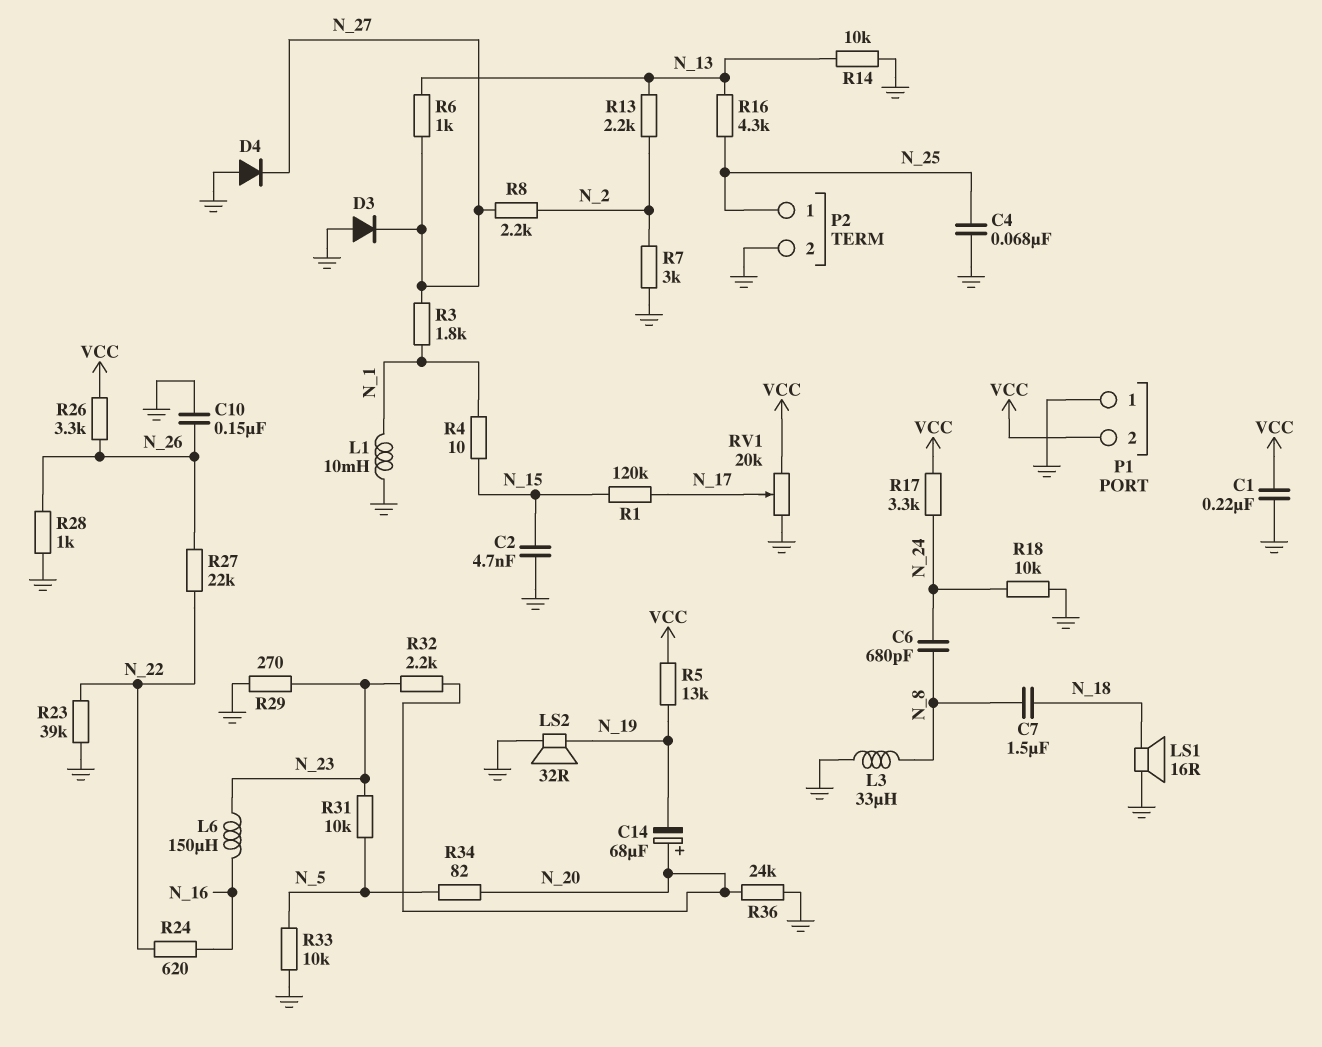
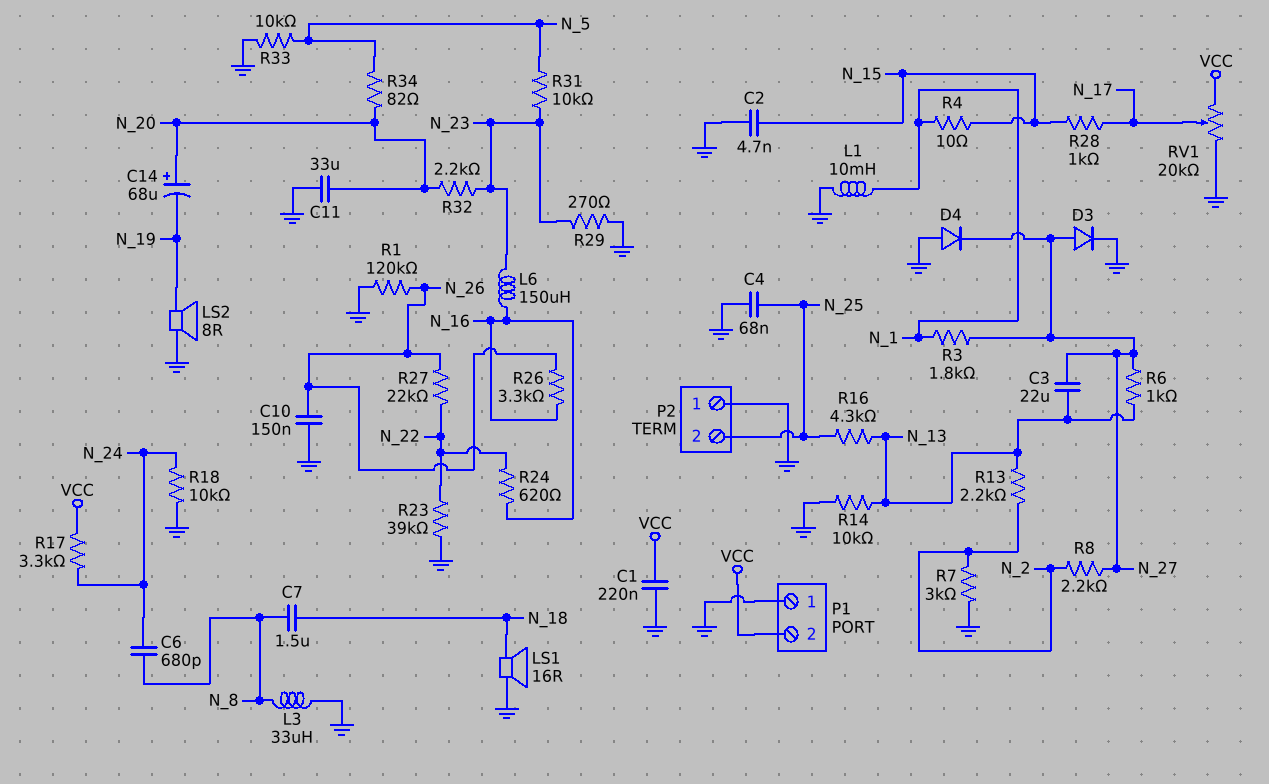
C3: none -> 22uF (N_13, N_27)
C11: none -> 33uF (GND, N_20)
D3: diode (A GND, K N_27) -> diode (A N_27, K GND)
LS2: speaker 32R (GND, N_19) -> speaker 8R (GND, N_19)
P2 pin 1: N_25 -> GND
P2 pin 2: GND -> N_25
R1: 120k (N_15, N_17) -> 120k (GND, N_26)
R5: 13k (N_19, VCC) -> none
R26: 3.3k (N_26, VCC) -> 3.3k (N_16, N_26)
R28: 1k (GND, N_26) -> 1k (N_15, N_17)
R36: 24k (GND, N_20) -> none

